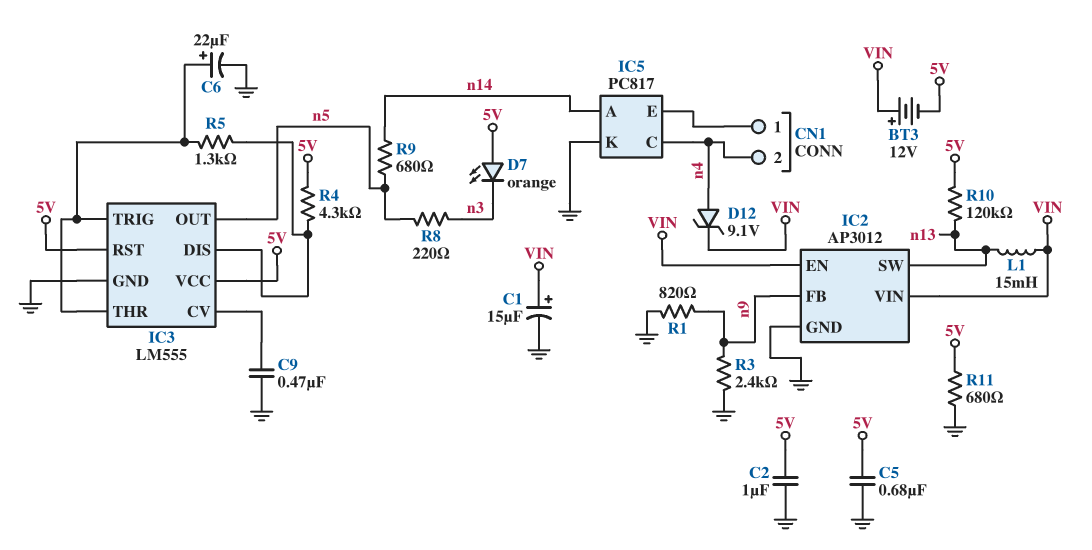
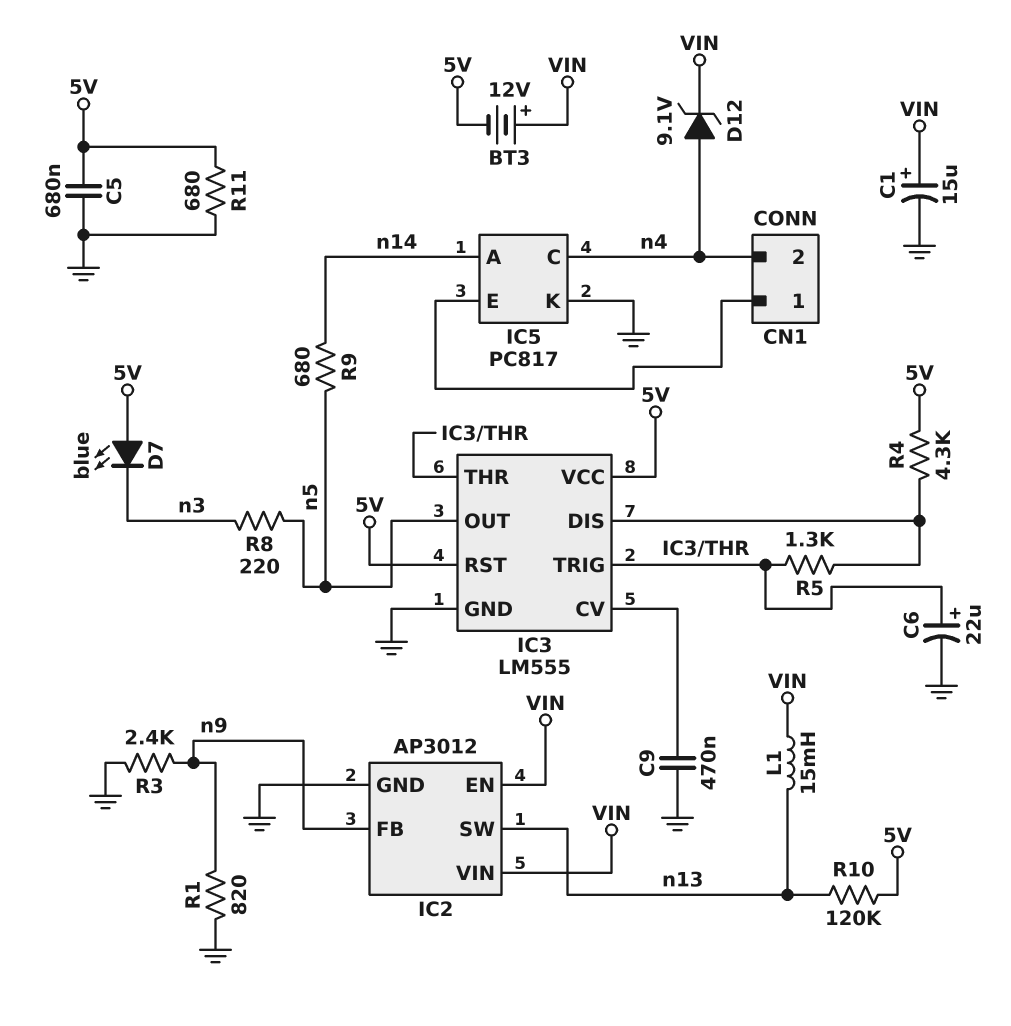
C2: 1uF (5V, GND) -> none
D7: LED orange (A 5V, K n3) -> LED blue (A 5V, K n3)

